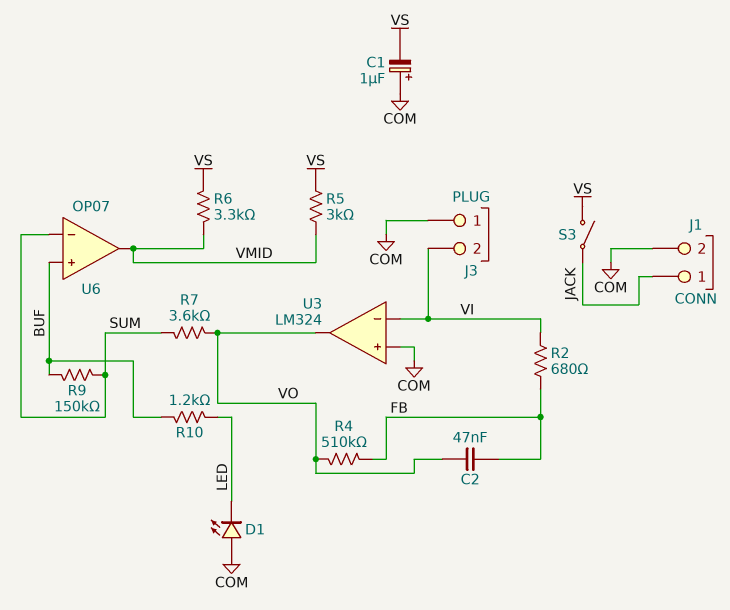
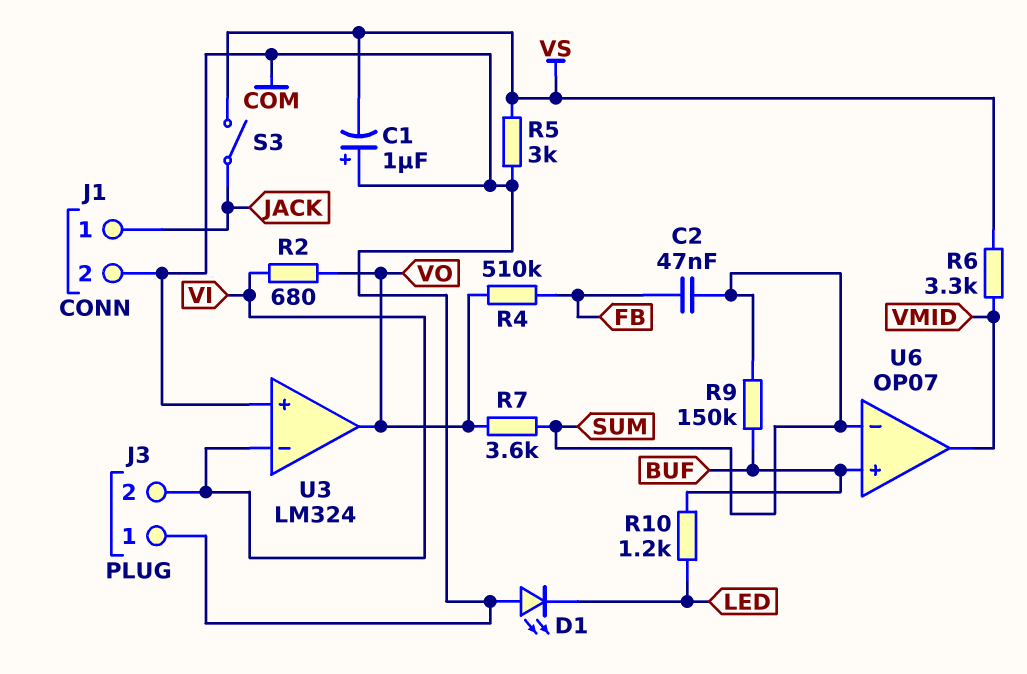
C2: 47nF (FB, VO) -> 47nF (FB, SUM)
R2: 680 (FB, VI) -> 680 (VI, VO)
R5: 3k (VMID, VS) -> 3k (COM, VS)

